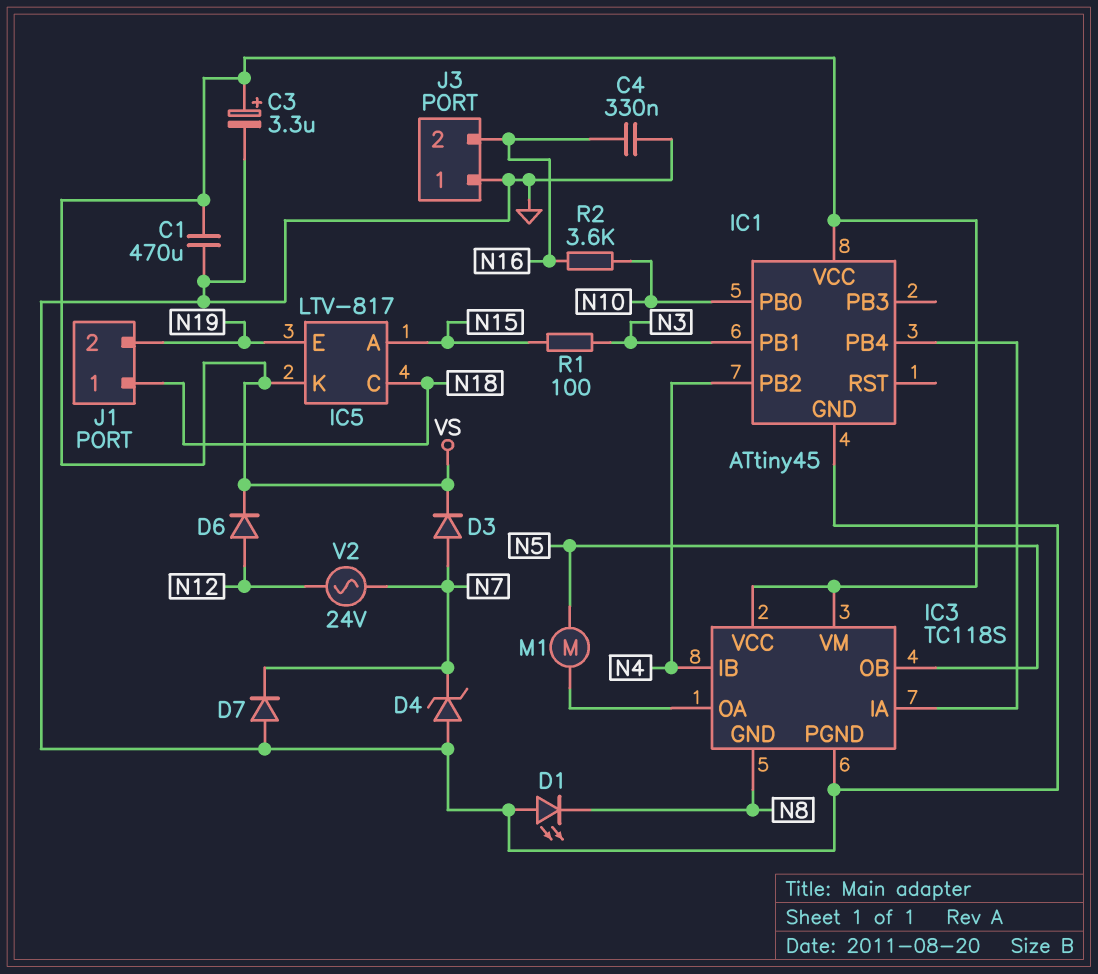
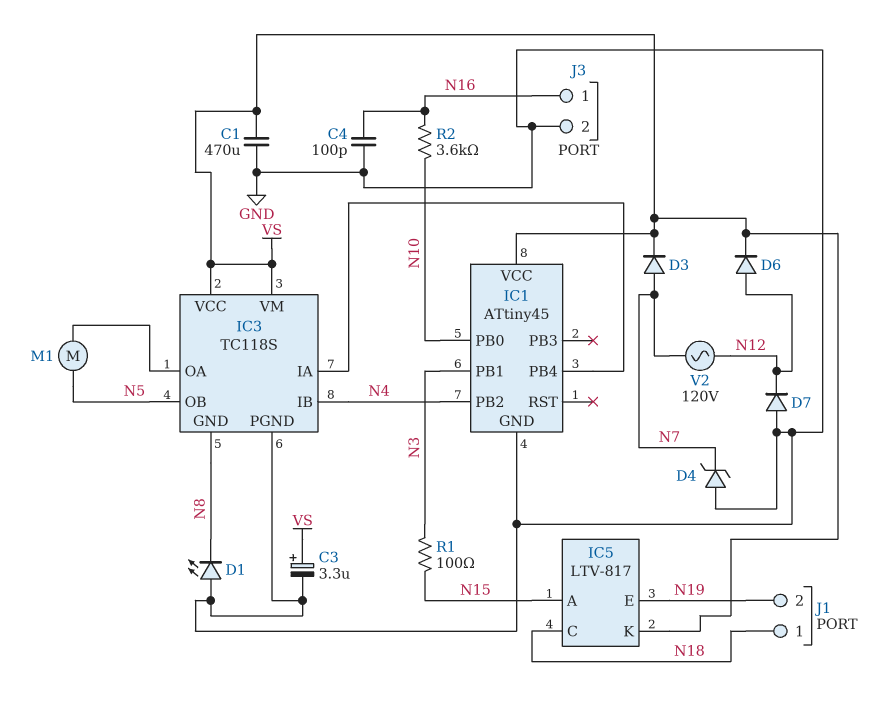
C4: 330nF (GND, N16) -> 100pF (GND, N16)
D7: diode (A GND, K N7) -> diode (A GND, K N12)
J3 pin 1: GND -> N16
J3 pin 2: N16 -> GND
V2: AC 24V (N7, N12) -> AC 120V (N7, N12)

